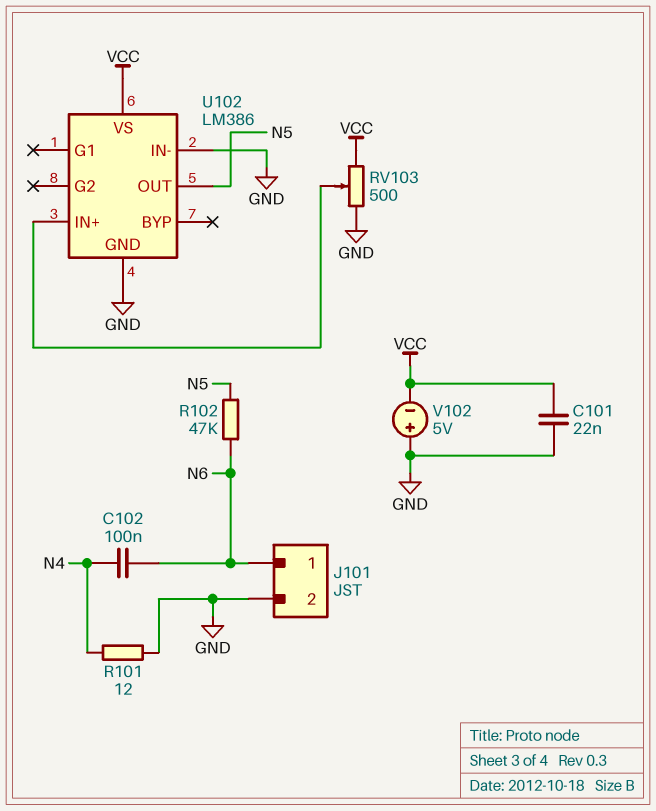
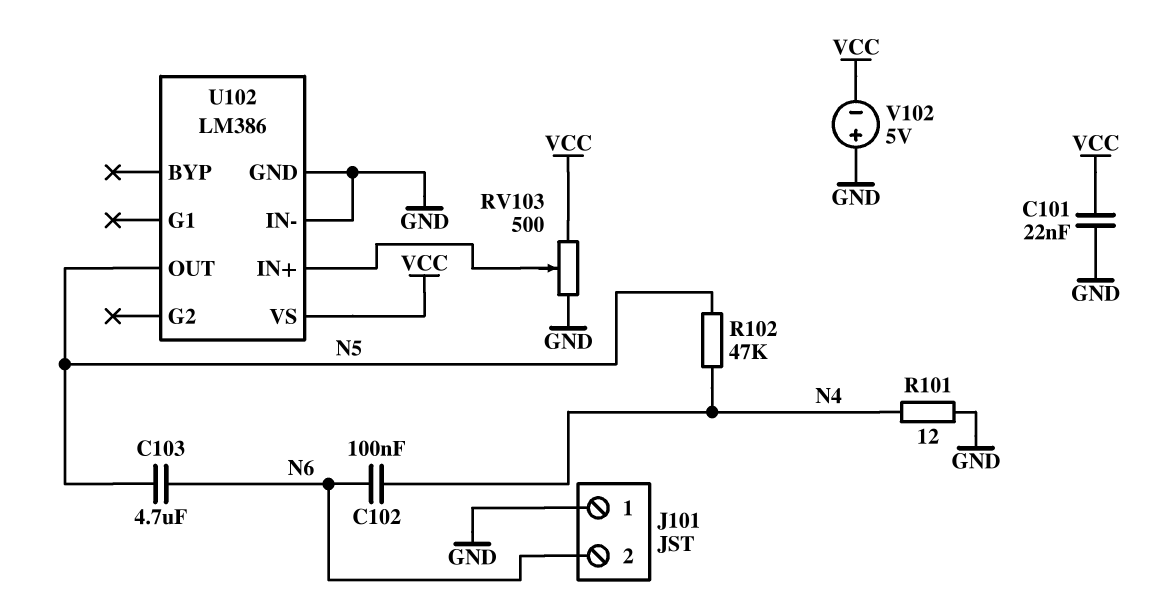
C103: none -> 4.7uF (N5, N6)
J101 pin 1: N6 -> GND
J101 pin 2: GND -> N6
R102: 47k (N5, N6) -> 47k (N4, N5)

